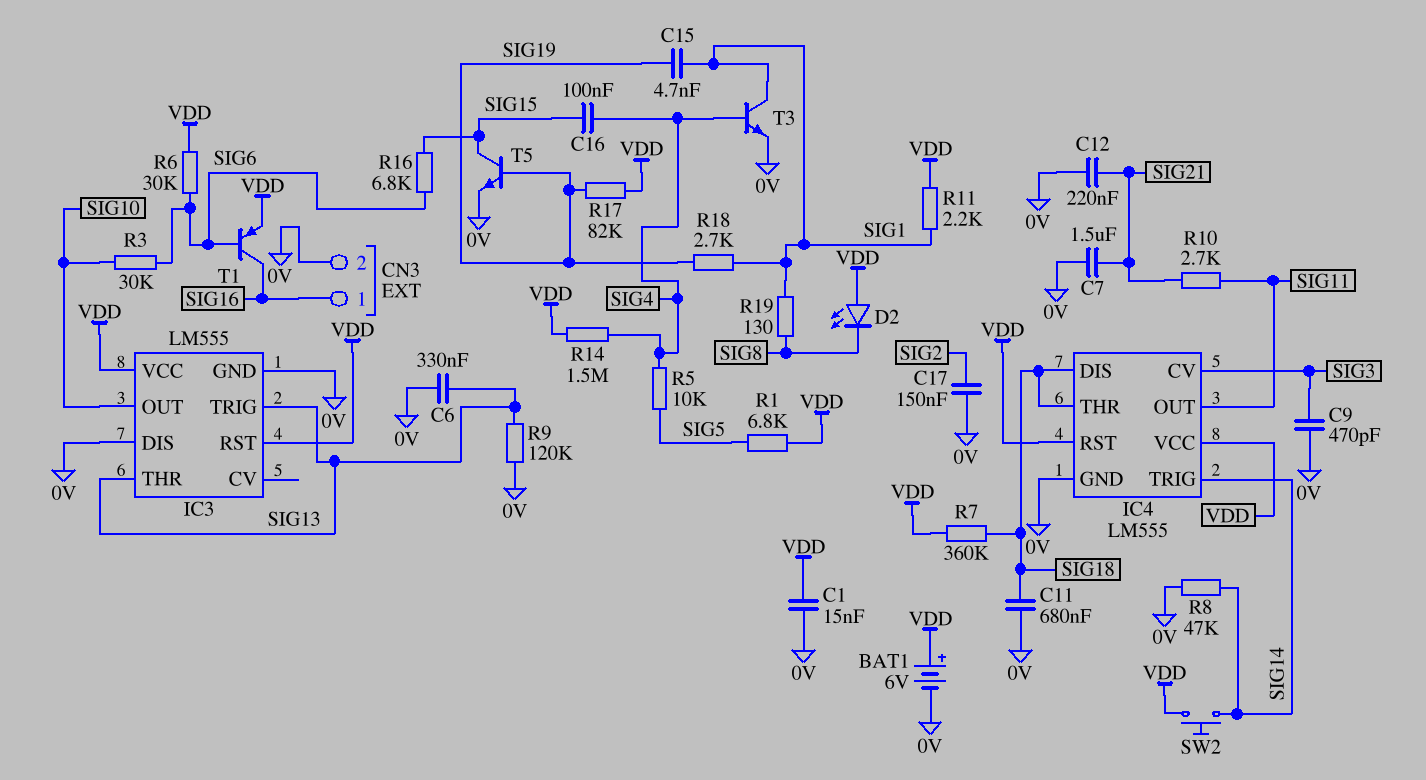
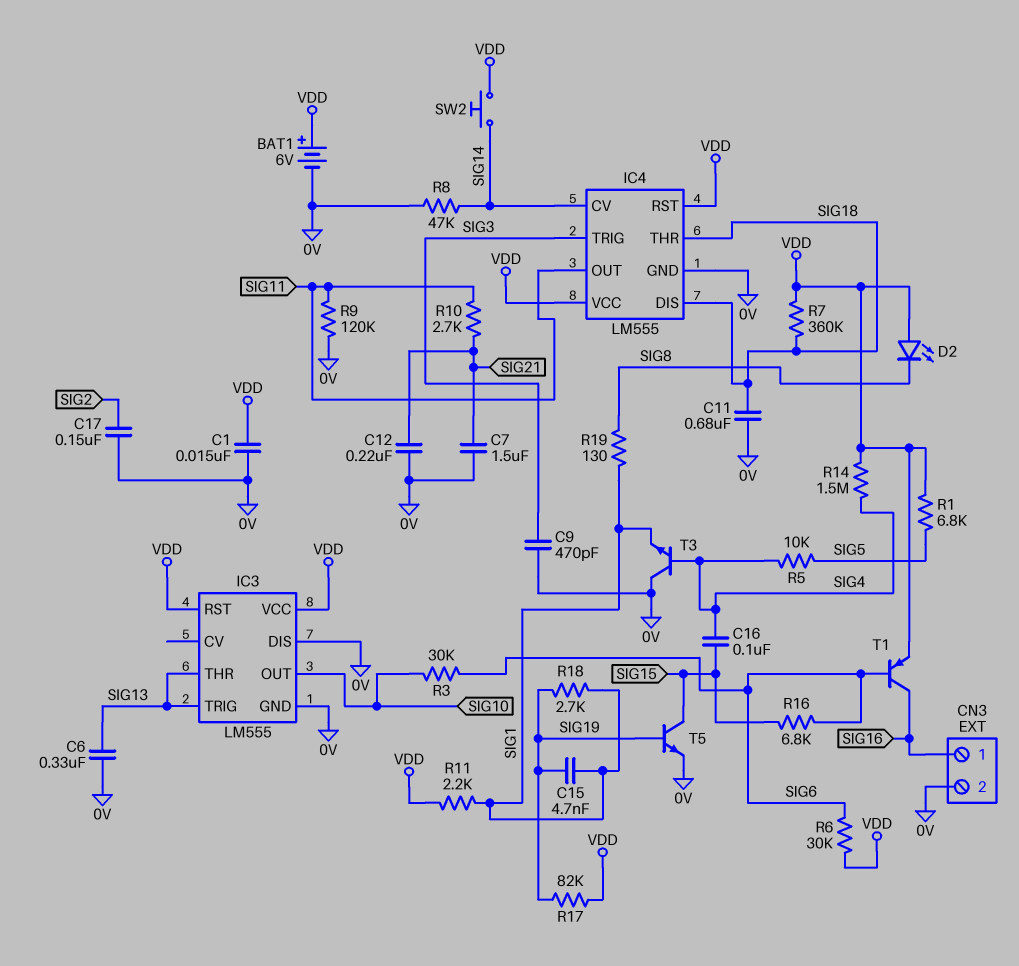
IC4 pin CV: SIG3 -> SIG14
IC4 pin TRIG: SIG14 -> SIG3
R9: 120k (0V, SIG13) -> 120k (0V, SIG11)
T3: NPN (B SIG4, C SIG1, E 0V) -> NPN (B SIG4, C 0V, E SIG1)

